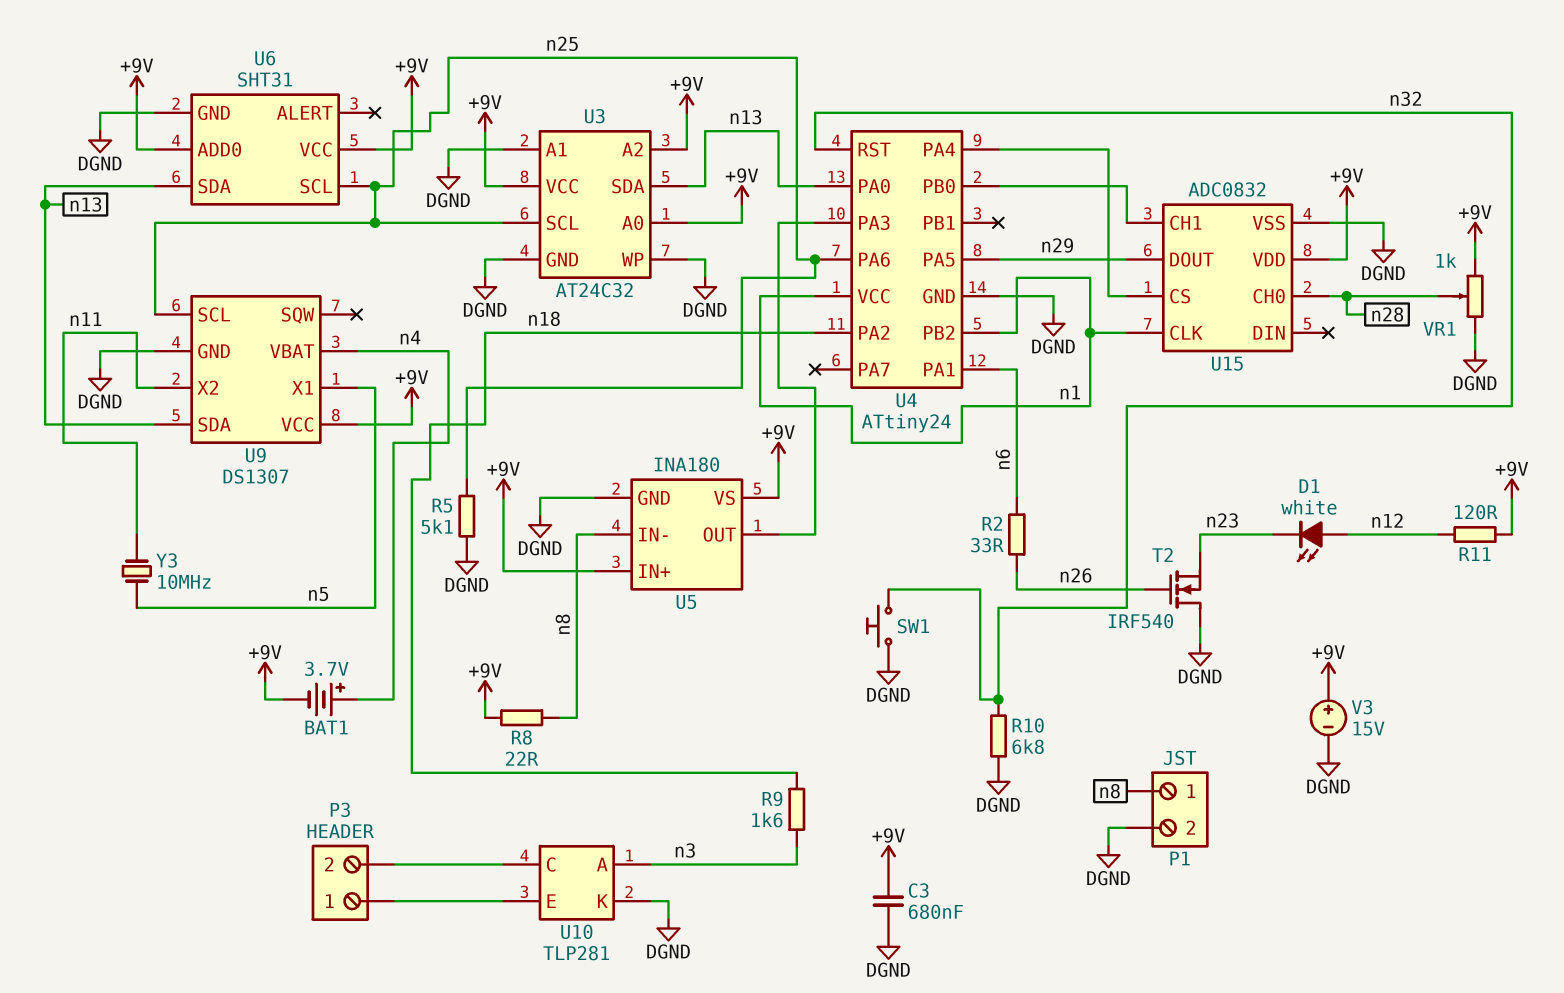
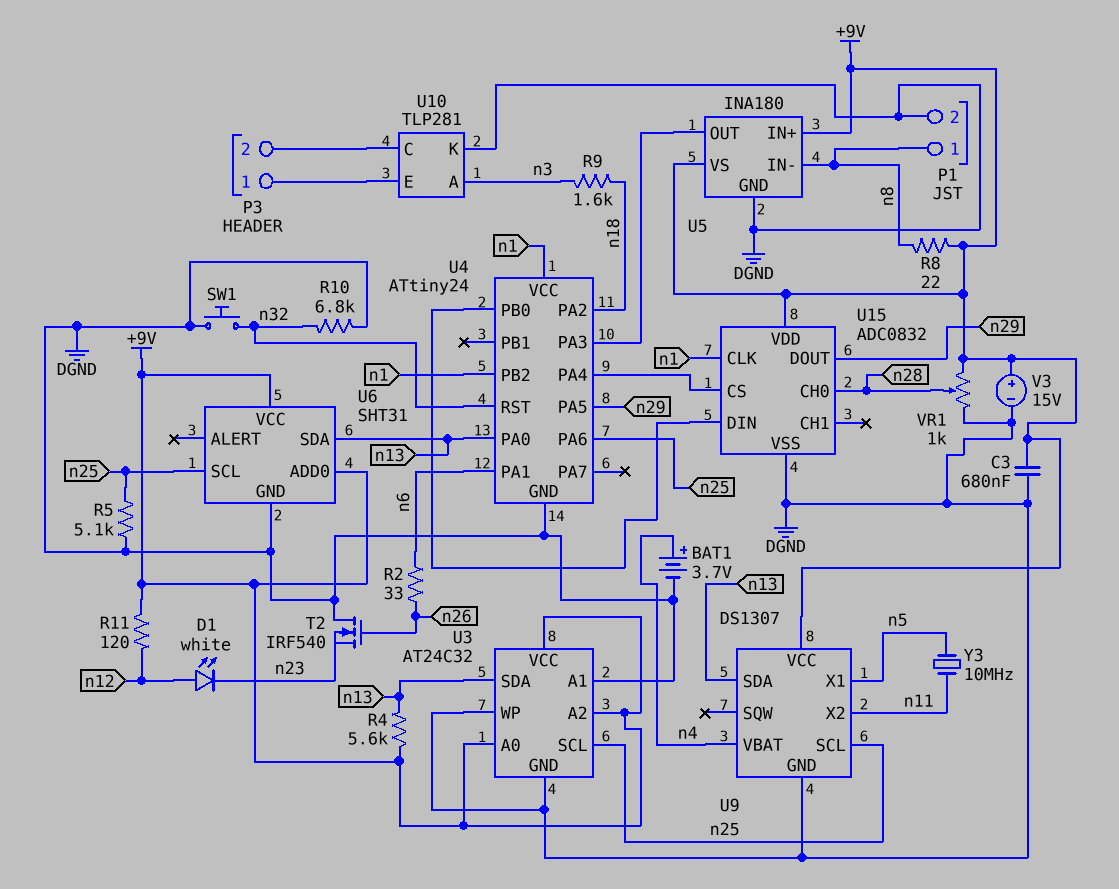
BAT1: 3.7V (plus n4, minus +9V) -> 3.7V (plus n4, minus DGND)
R4: none -> 5.6k (+9V, n13)
U15 pin CH1: U4/PB0 -> none
U15 pin DIN: none -> U4/PB0

